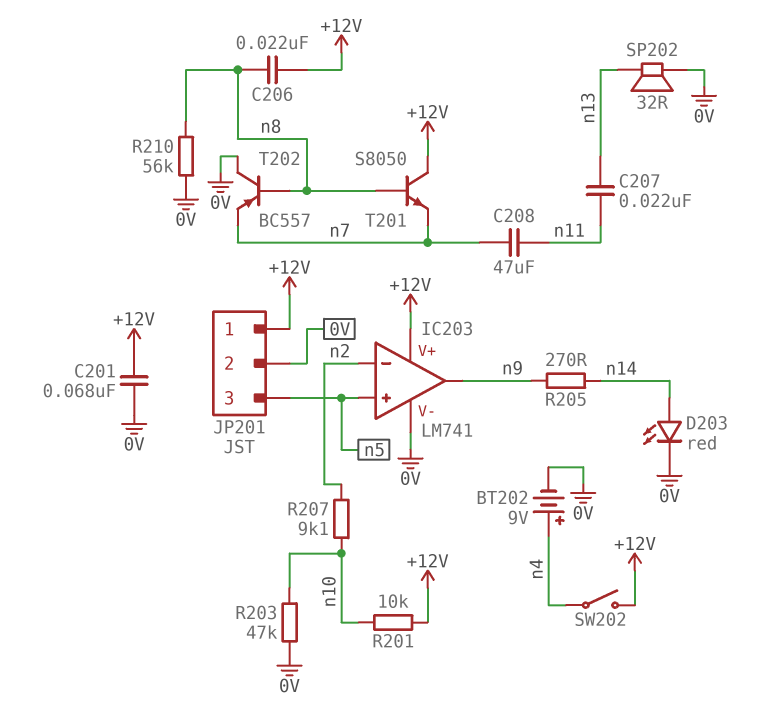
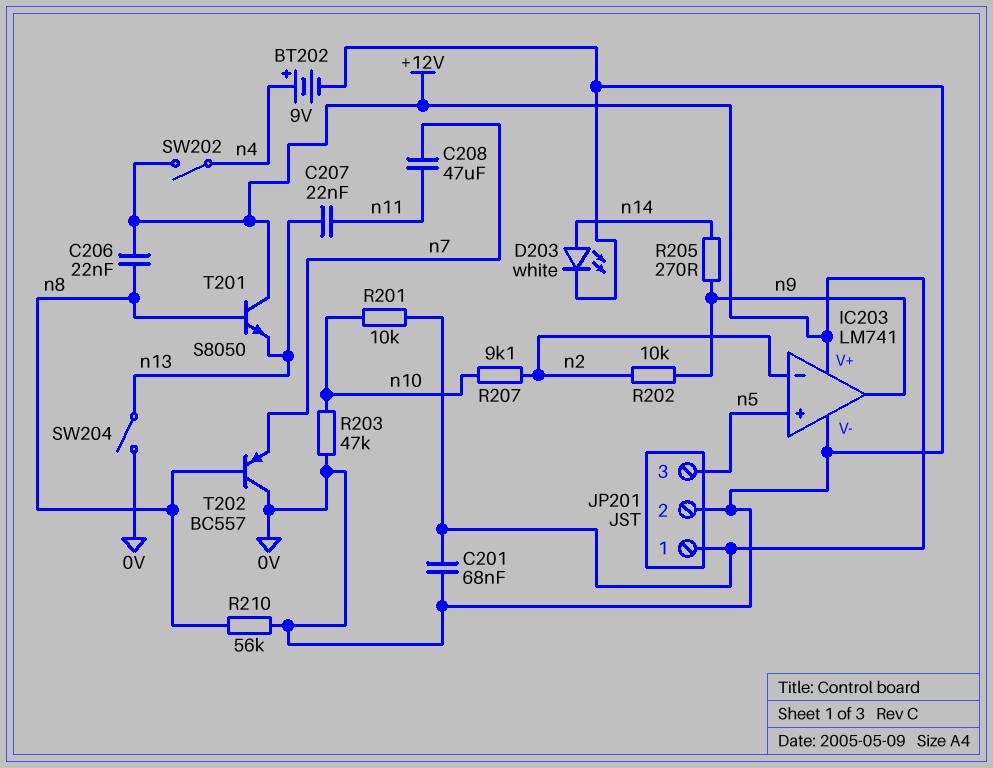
D203: LED red (A n14, K 0V) -> LED white (A n14, K 0V)
R202: none -> 10k (n2, n9)
SP202: speaker 32R (0V, n13) -> none
SW204: none -> switch (0V, n13)
T201: NPN S8050 (B n8, C +12V, E n7) -> NPN S8050 (B n8, C +12V, E n13)

